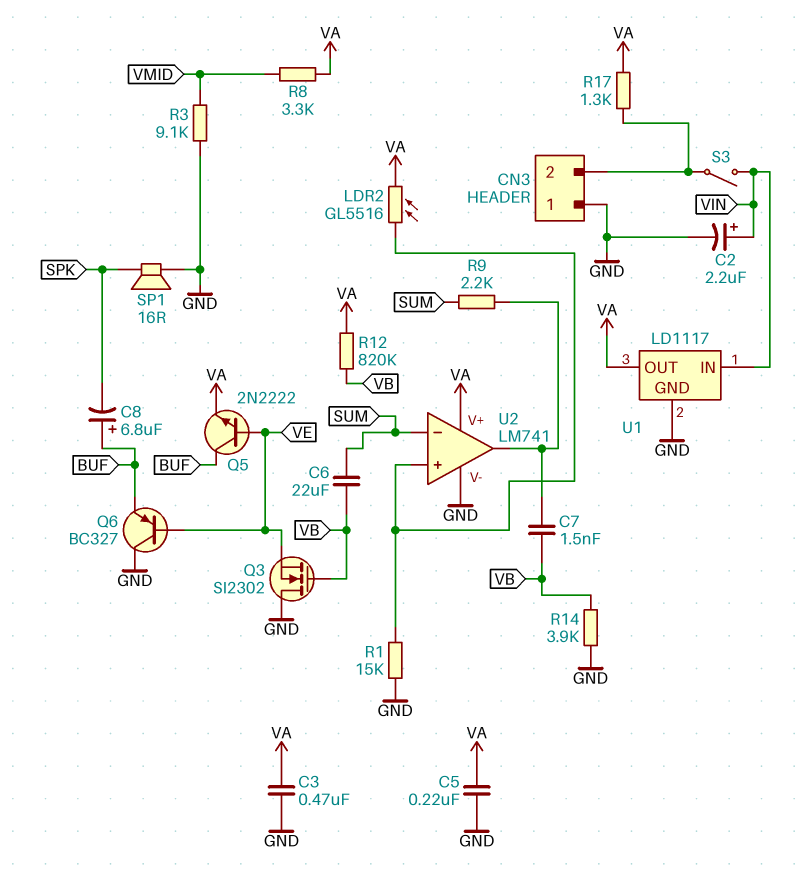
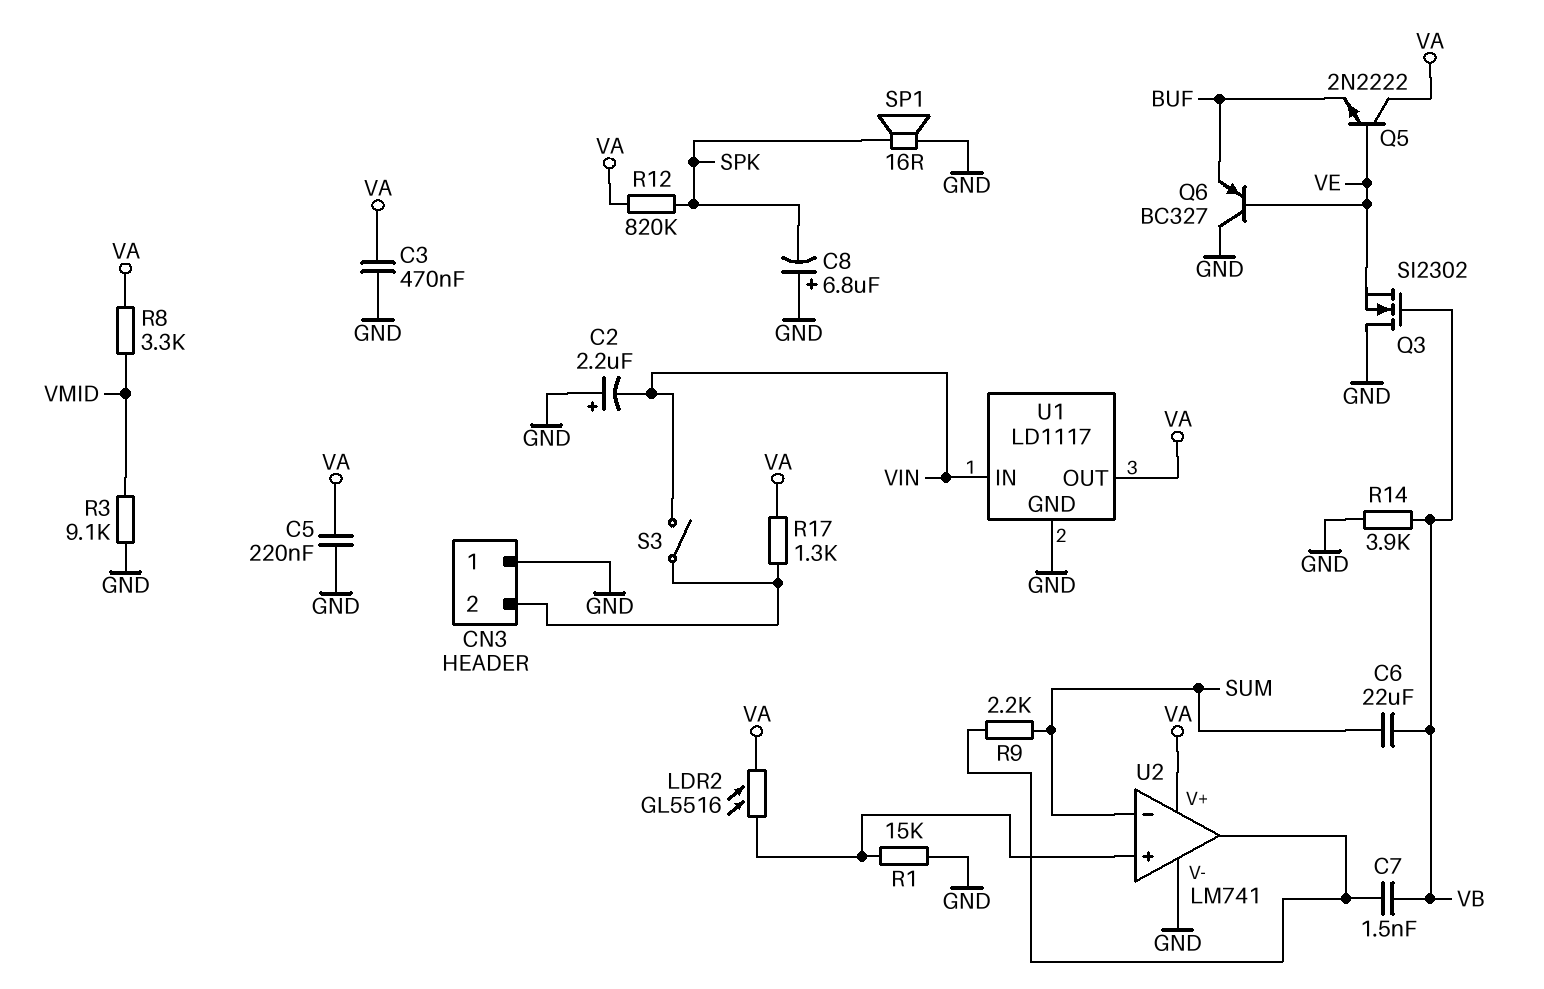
C2: 2.2uF (plus VIN, minus GND) -> 2.2uF (plus GND, minus VIN)
C8: 6.8uF (plus BUF, minus SPK) -> 6.8uF (plus GND, minus SPK)
Q5: NPN 2N2222 (B VE, C BUF, E VA) -> NPN 2N2222 (B VE, C VA, E BUF)
R12: 820k (VA, VB) -> 820k (SPK, VA)

